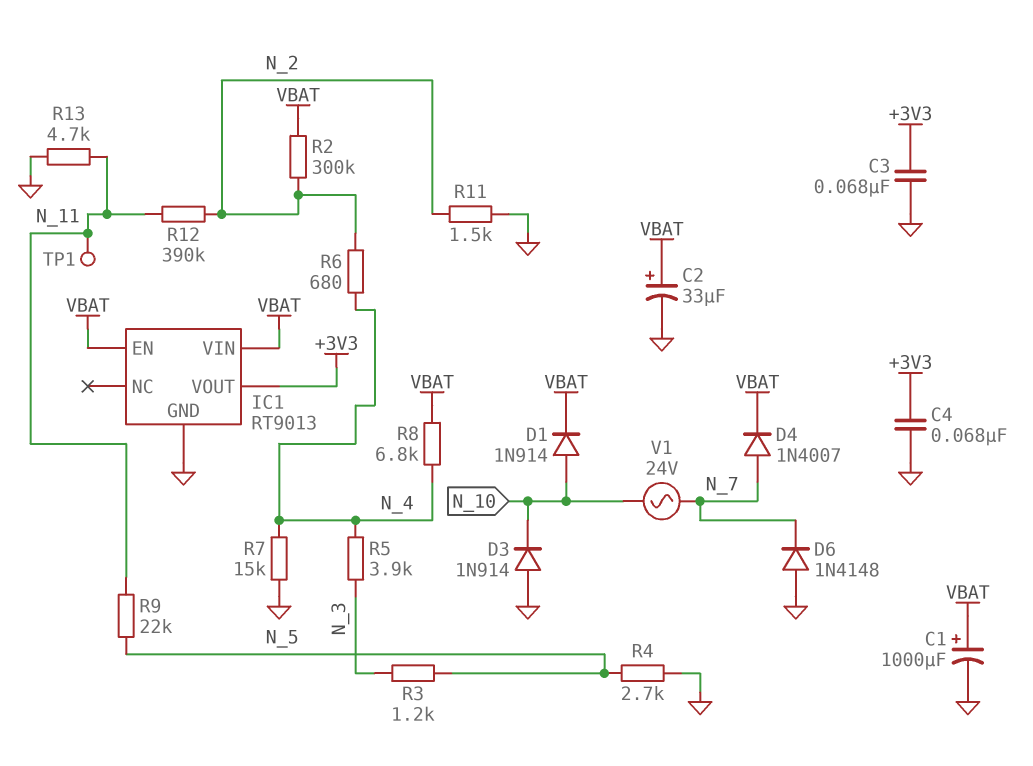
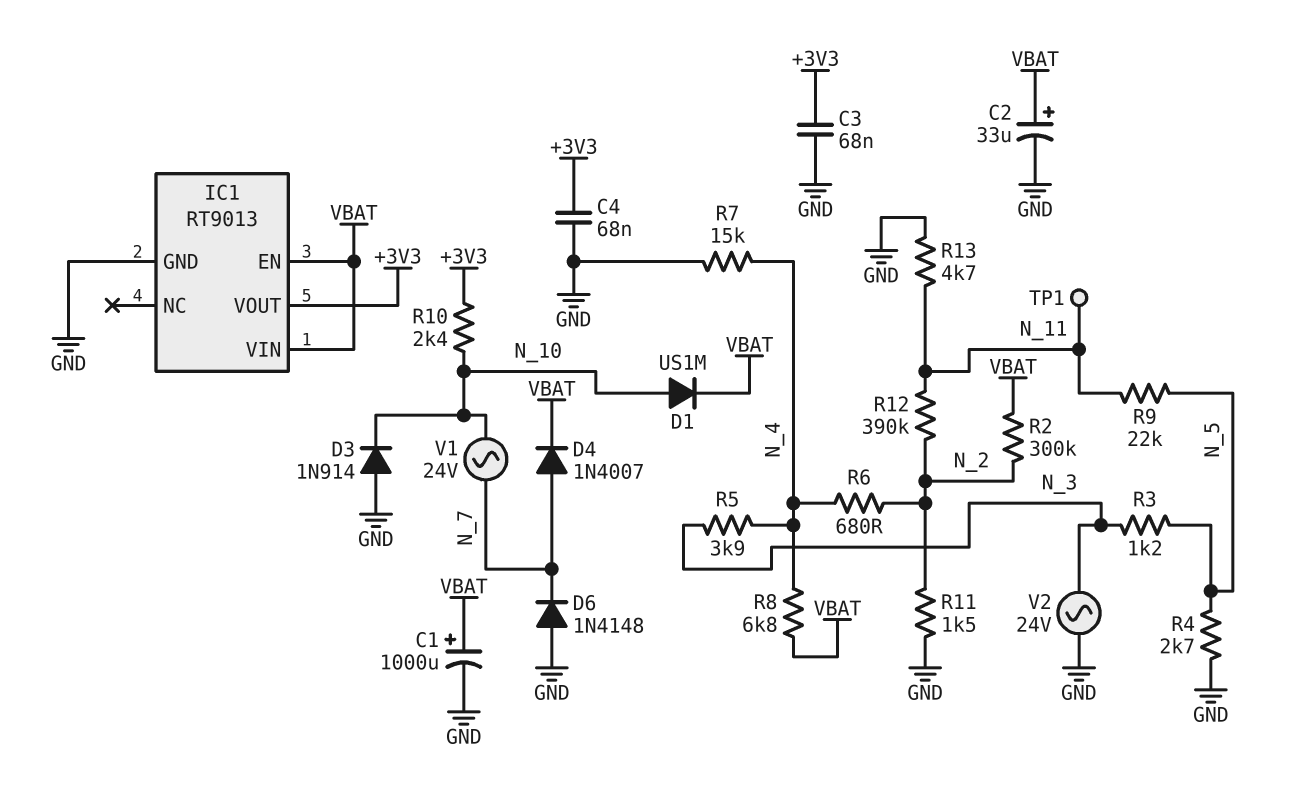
D1: diode 1N914 (A N_10, K VBAT) -> diode US1M (A N_10, K VBAT)
R10: none -> 2.4k (+3V3, N_10)
V2: none -> AC 24V (GND, N_3)

